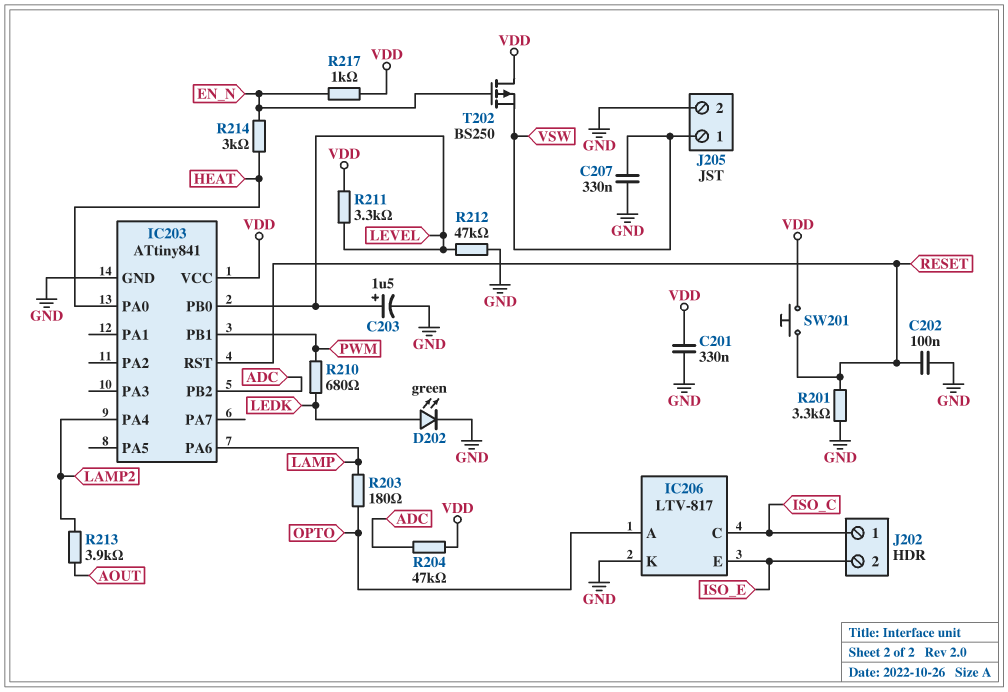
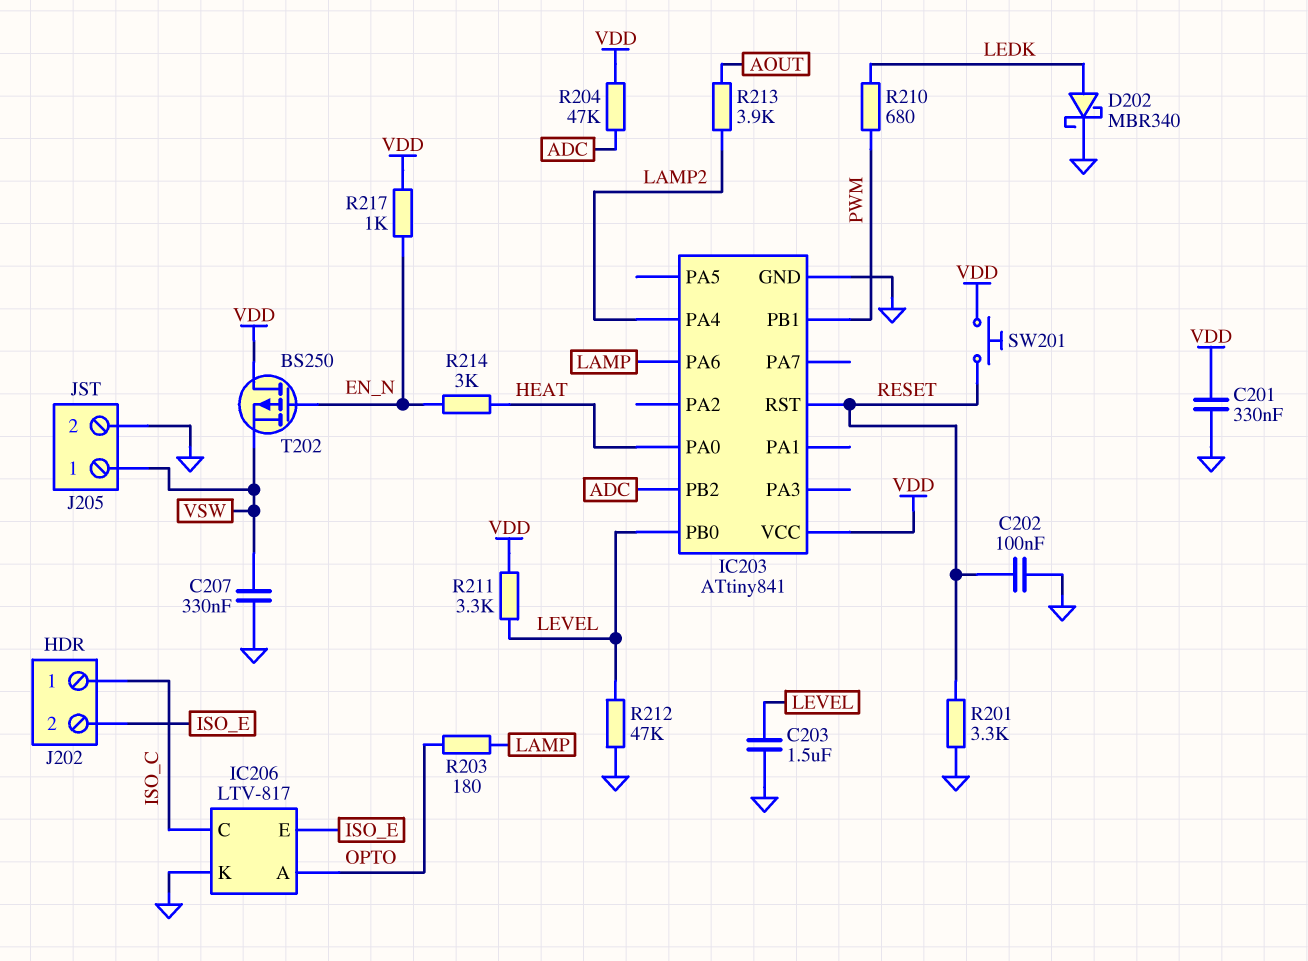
C203: 1.5uF (plus LEVEL, minus GND) -> 1.5uF (GND, LEVEL)
D202: LED green (A LEDK, K GND) -> schottky MBR340 (A LEDK, K GND)

